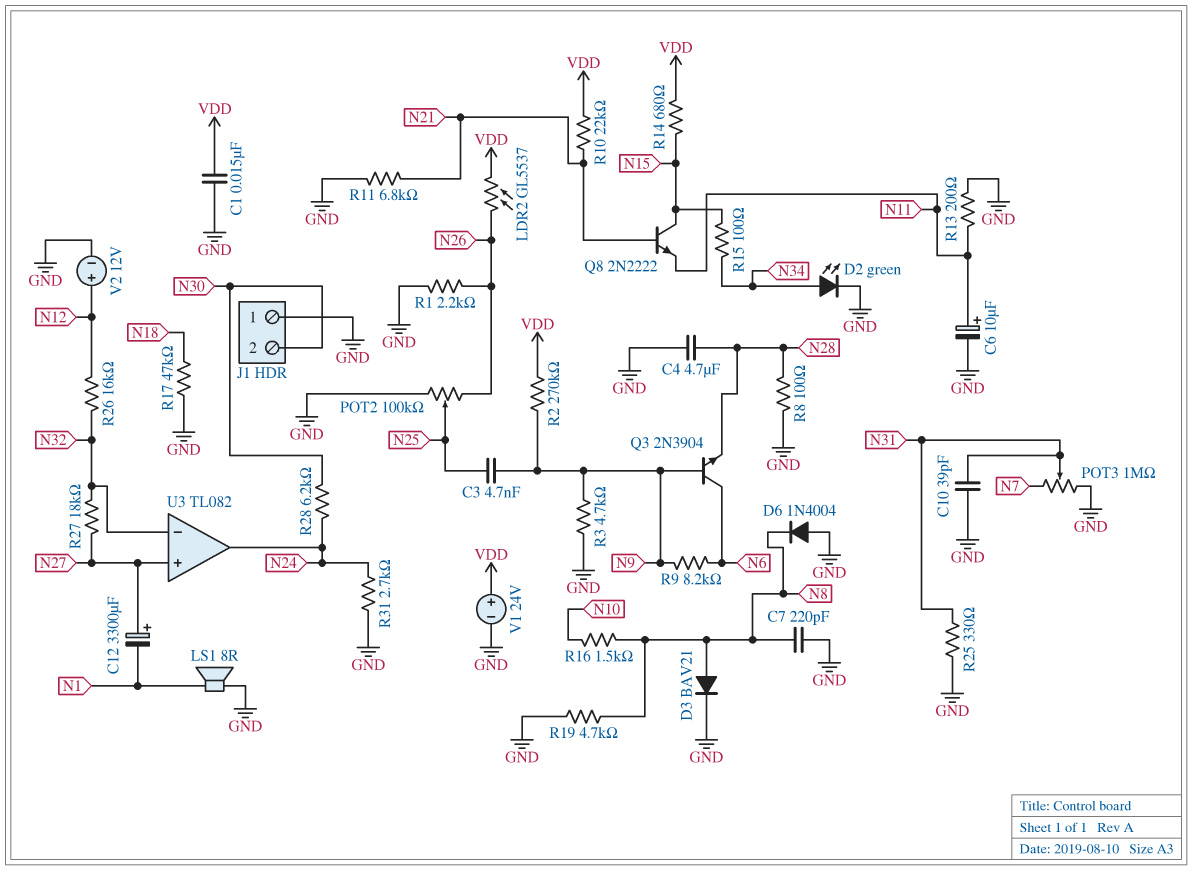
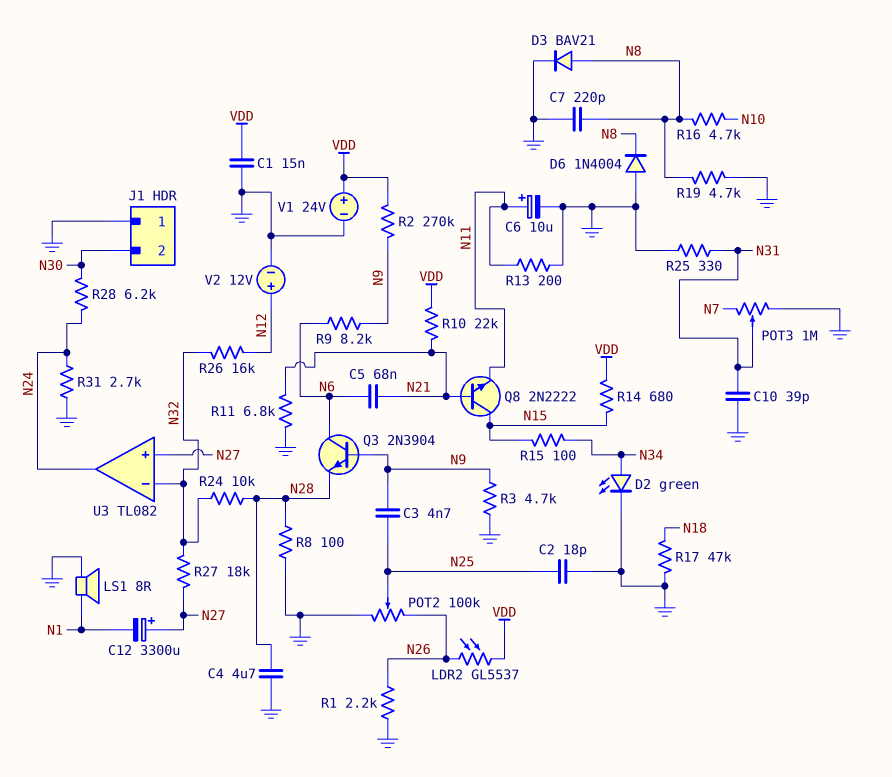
C2: none -> 18pF (GND, N25)
C5: none -> 68nF (N6, N21)
R16: 1.5k (N8, N10) -> 4.7k (N8, N10)
R24: none -> 10k (N28, N32)

